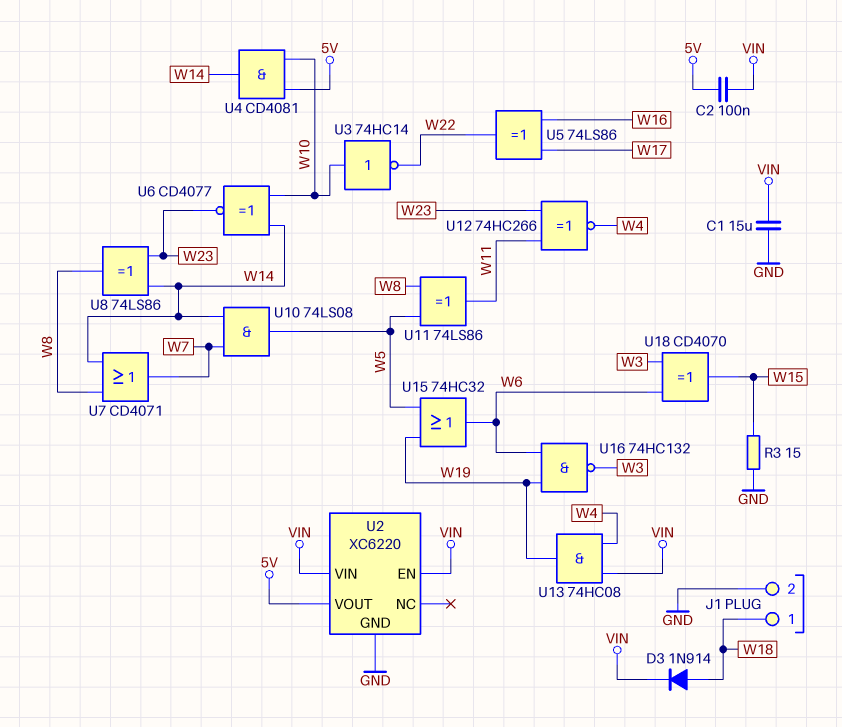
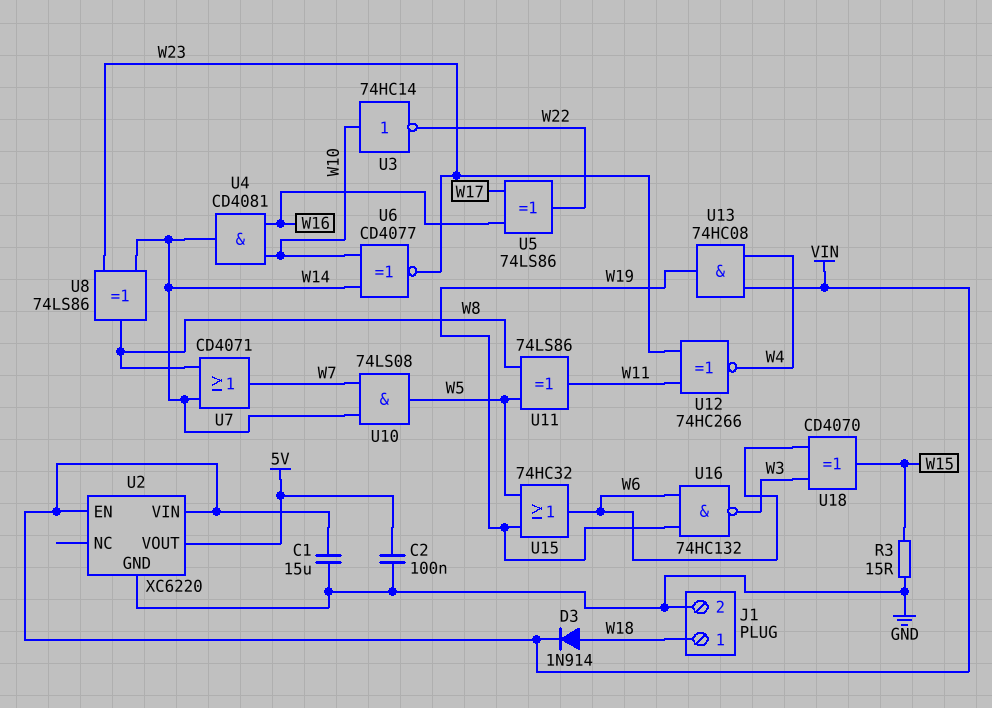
C2: 100nF (5V, VIN) -> 100nF (5V, GND)
U4: AND CD4081 (in 5V, in W10, out W14) -> AND CD4081 (in W10, in W16, out W14)

